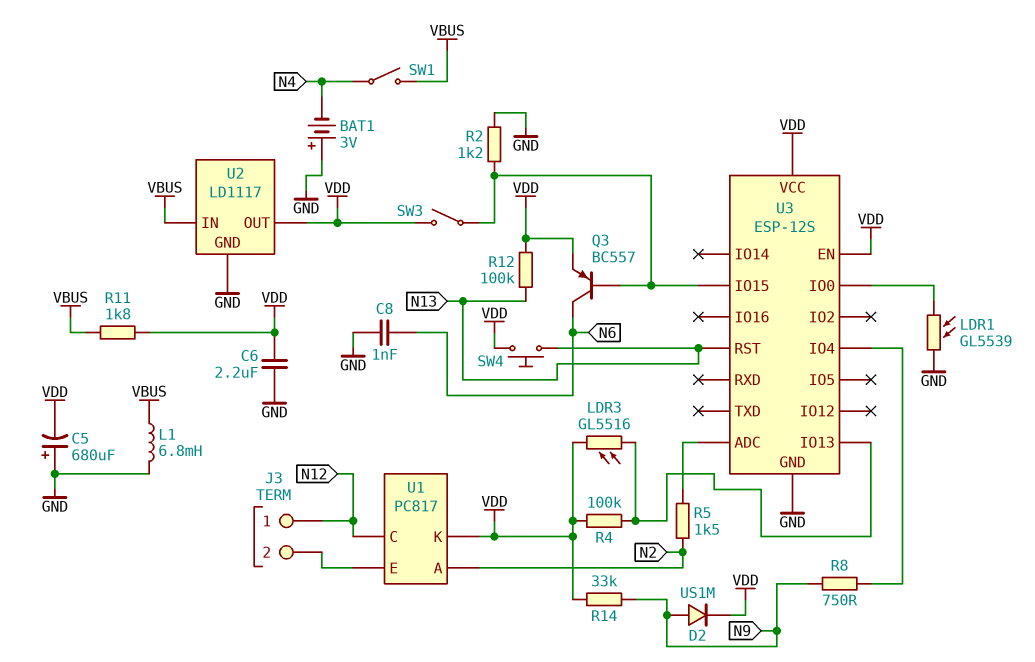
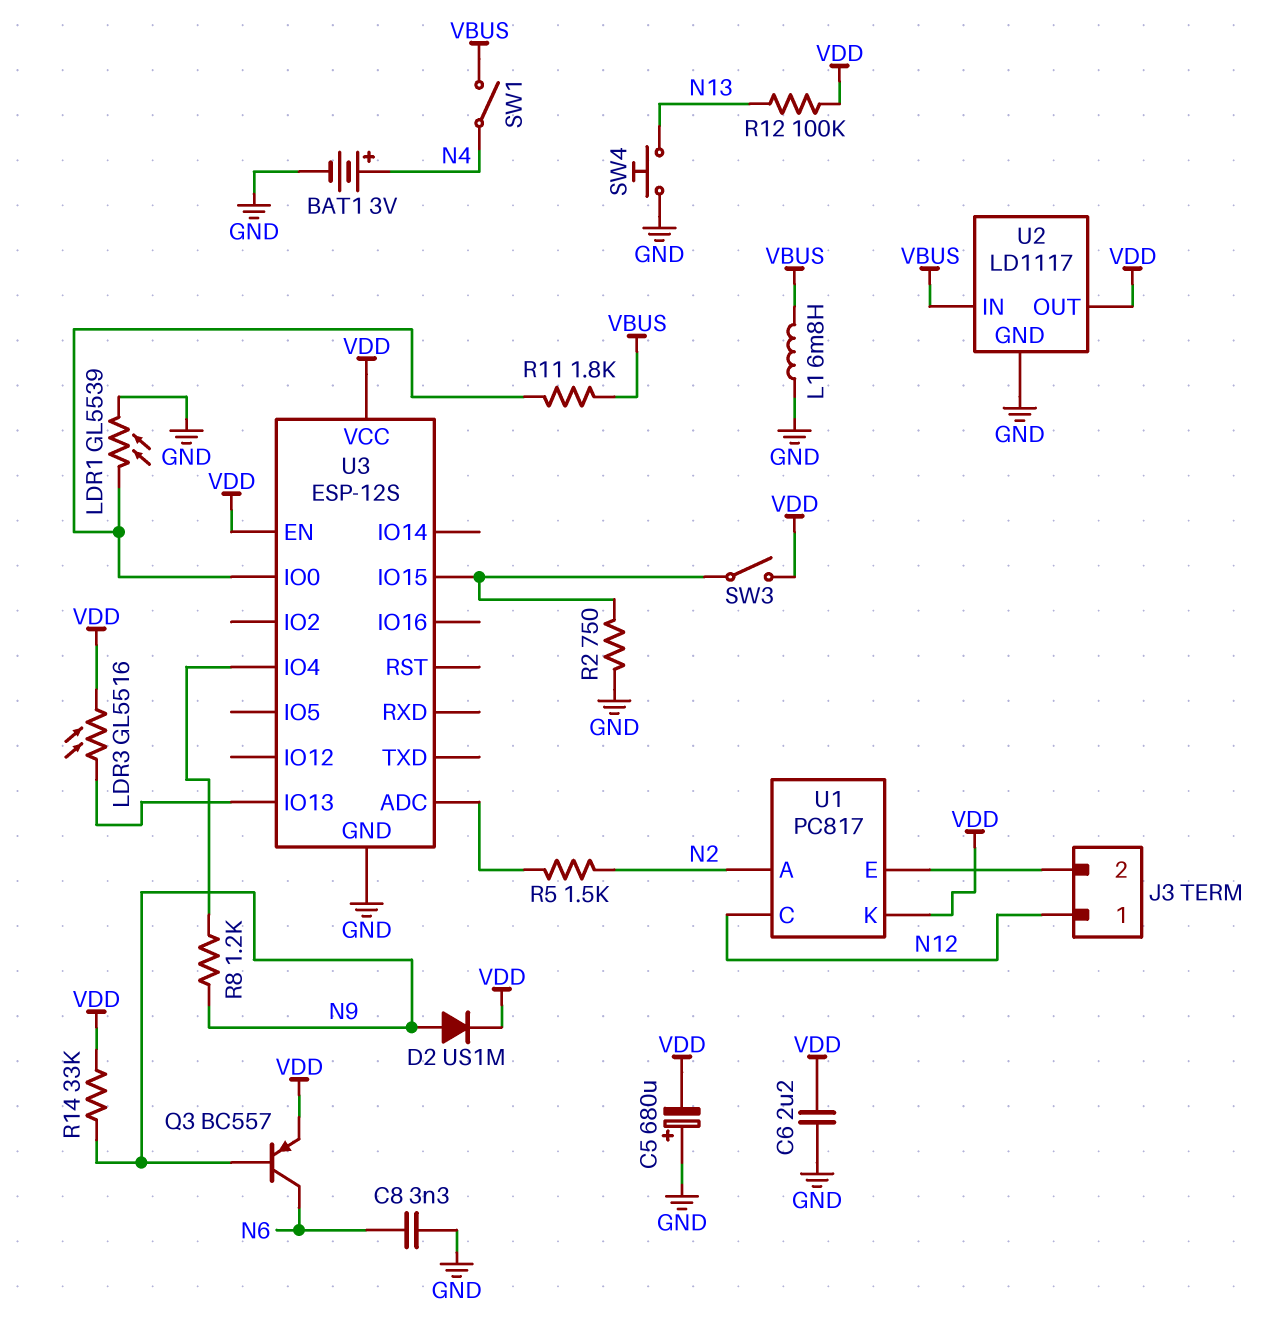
BAT1: 3V (plus GND, minus N4) -> 3V (plus N4, minus GND)
C8: 1nF (GND, N6) -> 3.3nF (GND, N6)
Q3: PNP BC557 (B U3/IO15, C N6, E VDD) -> PNP BC557 (B N9, C N6, E VDD)
R2: 1.2k (GND, U3/IO15) -> 750 (GND, U3/IO15)
R4: 100k (U3/IO13, VDD) -> none
R8: 750 (N9, U3/IO4) -> 1.2k (N9, U3/IO4)
R11: 1.8k (VBUS, VDD) -> 1.8k (U3/IO0, VBUS)
SW4: button (N13, VDD) -> button (GND, N13)
U3 pin RST: N13 -> none

